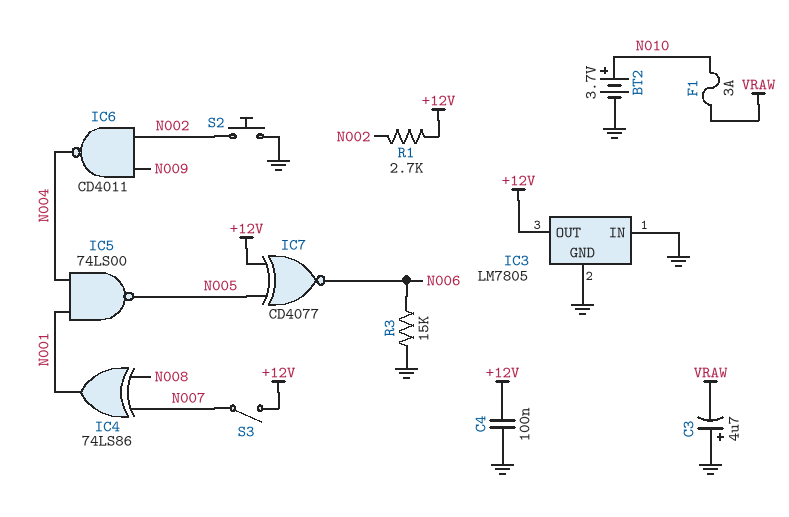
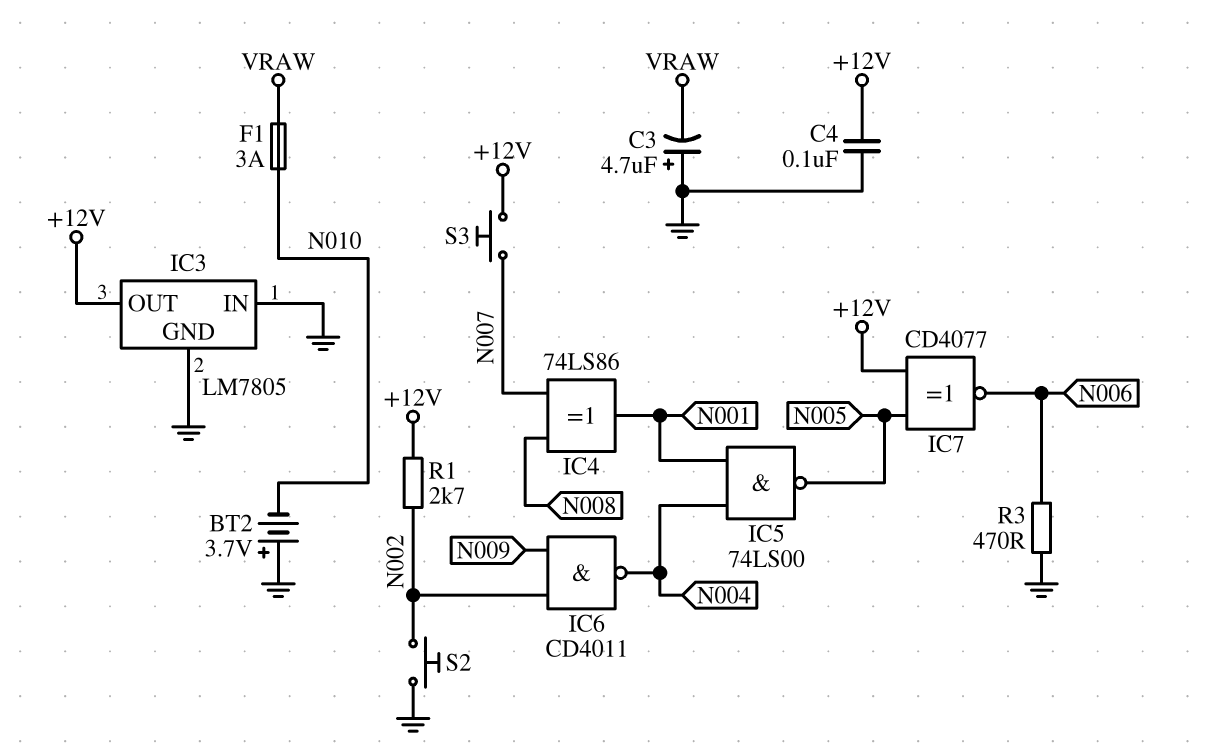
BT2: 3.7V (plus N010, minus GND) -> 3.7V (plus GND, minus N010)
R3: 15k (GND, N006) -> 470 (GND, N006)
S3: switch (+12V, N007) -> button (+12V, N007)

